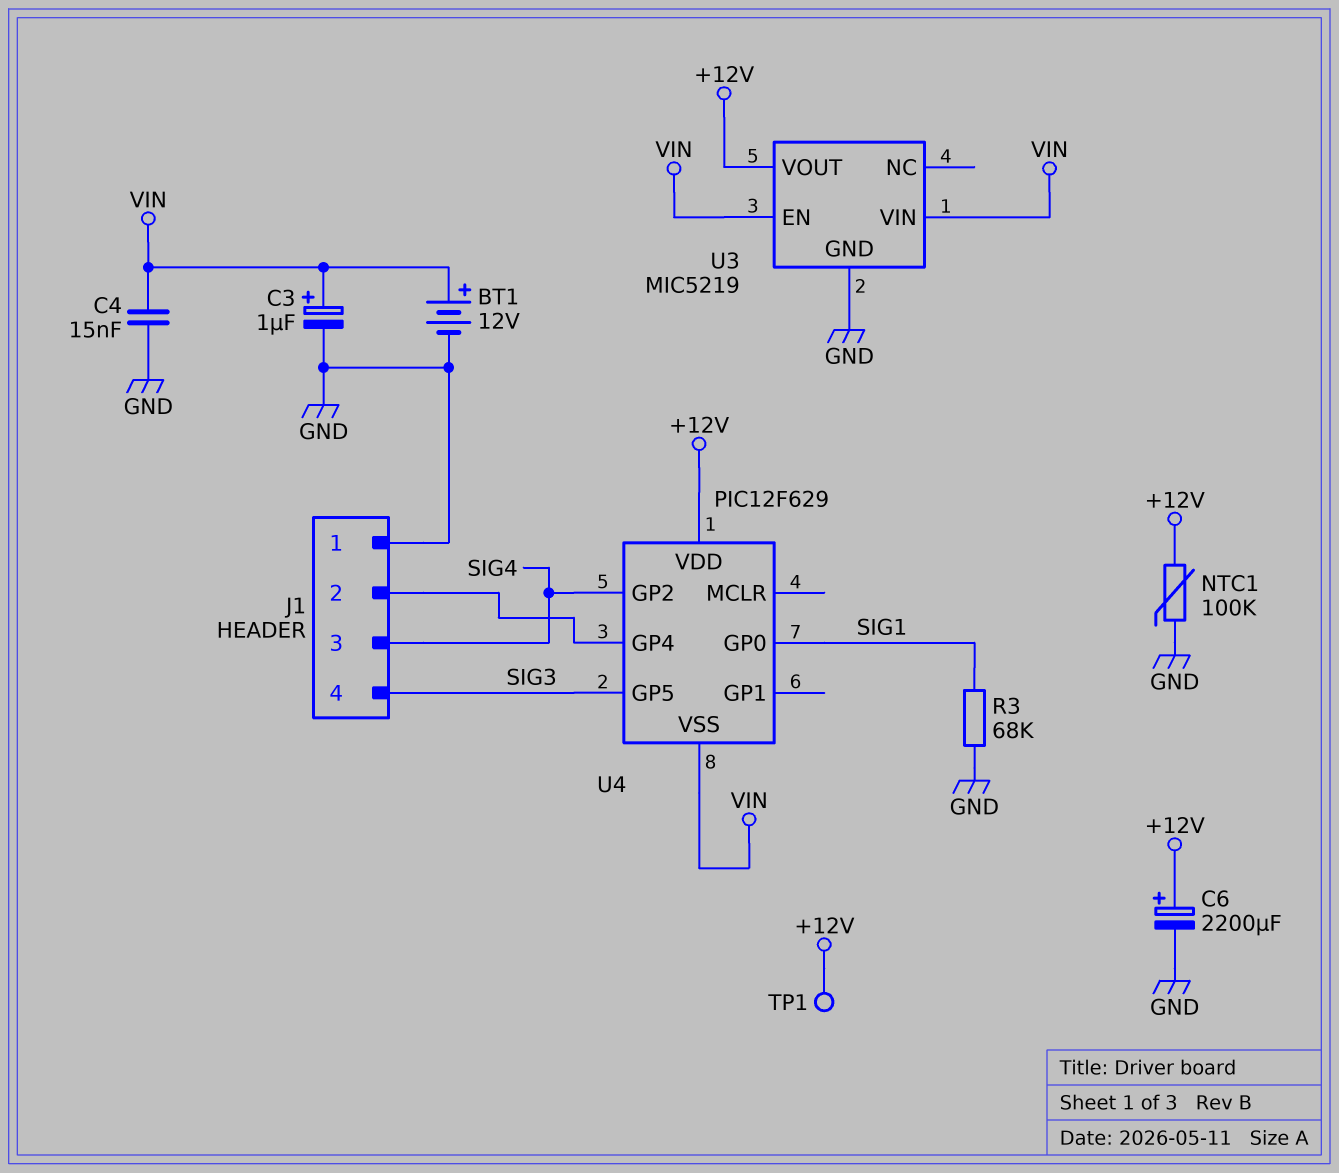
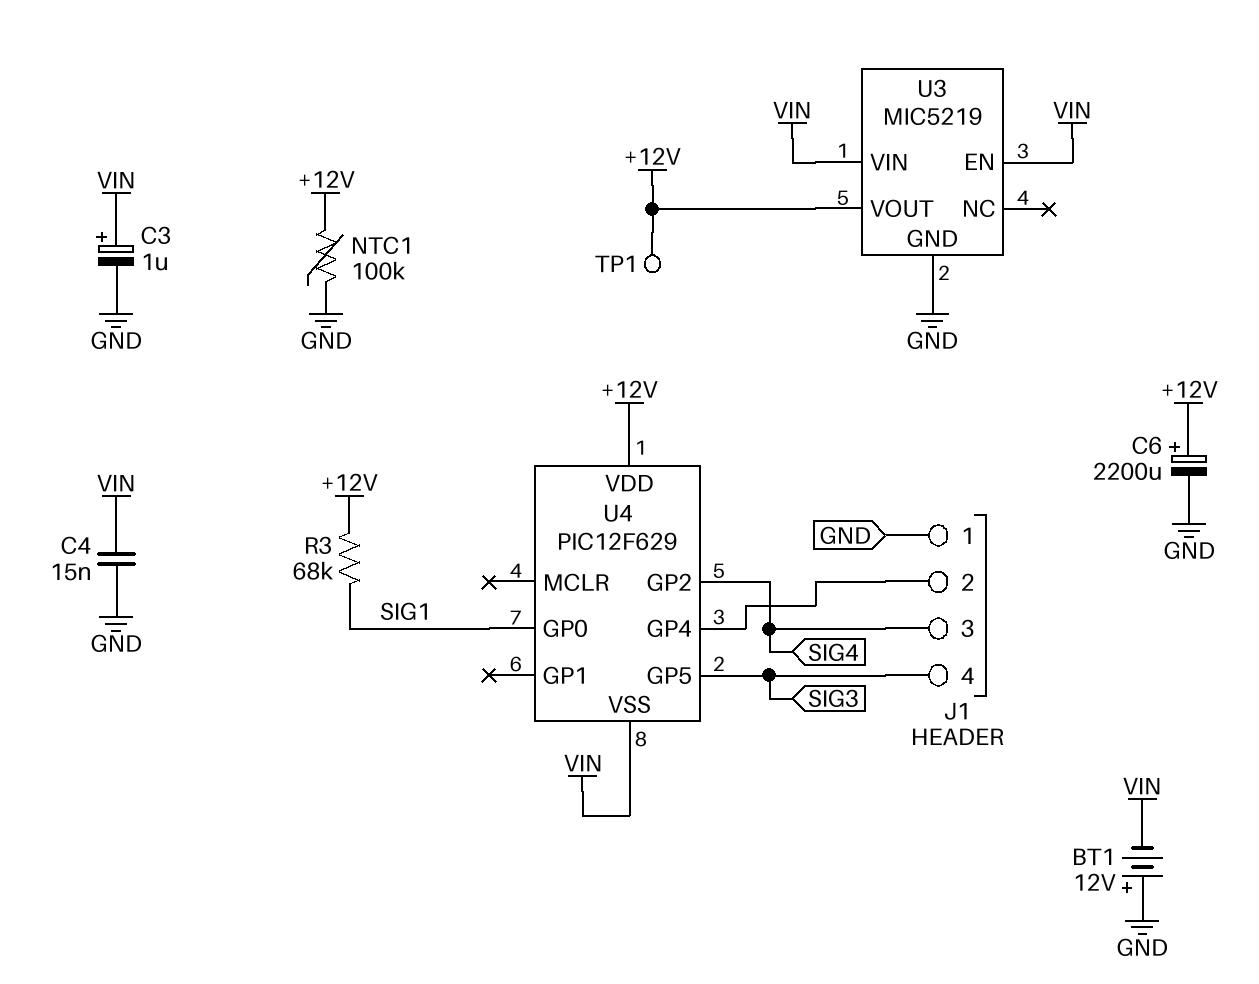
BT1: 12V (plus VIN, minus GND) -> 12V (plus GND, minus VIN)
R3: 68k (GND, SIG1) -> 68k (+12V, SIG1)

